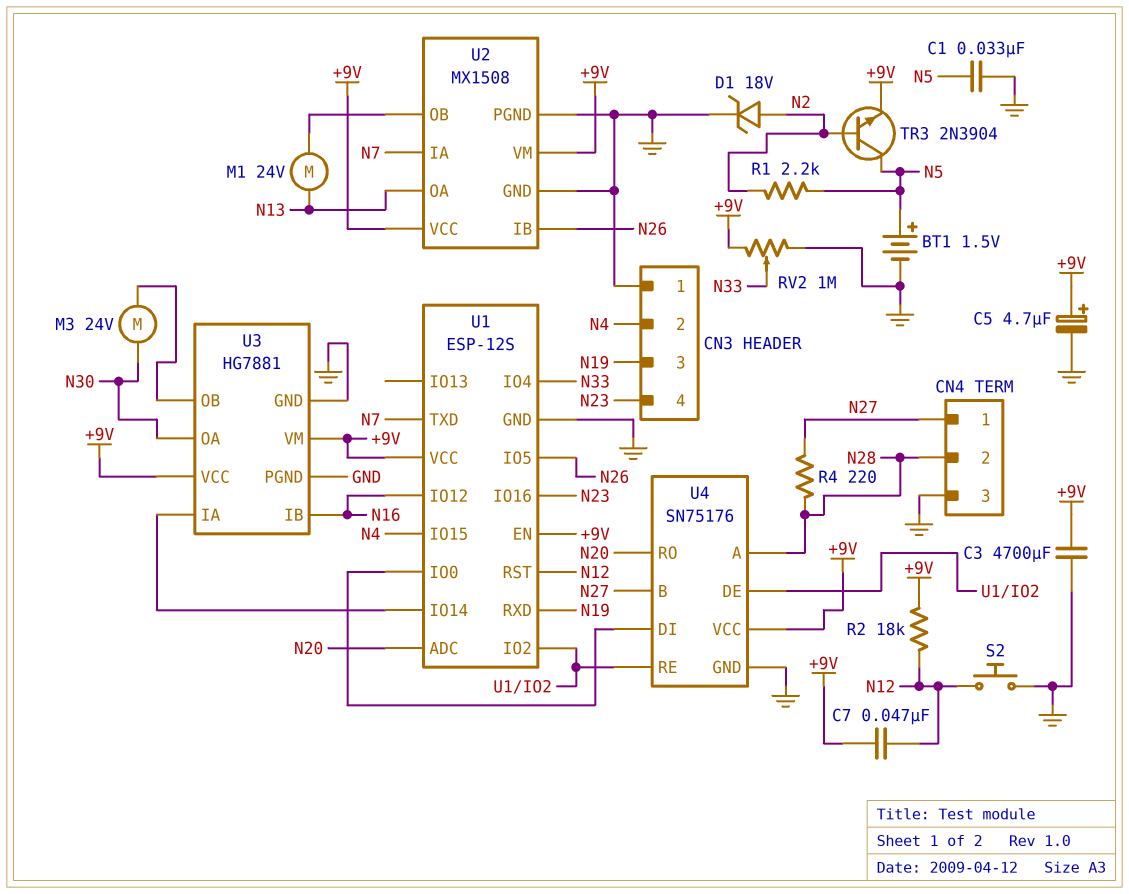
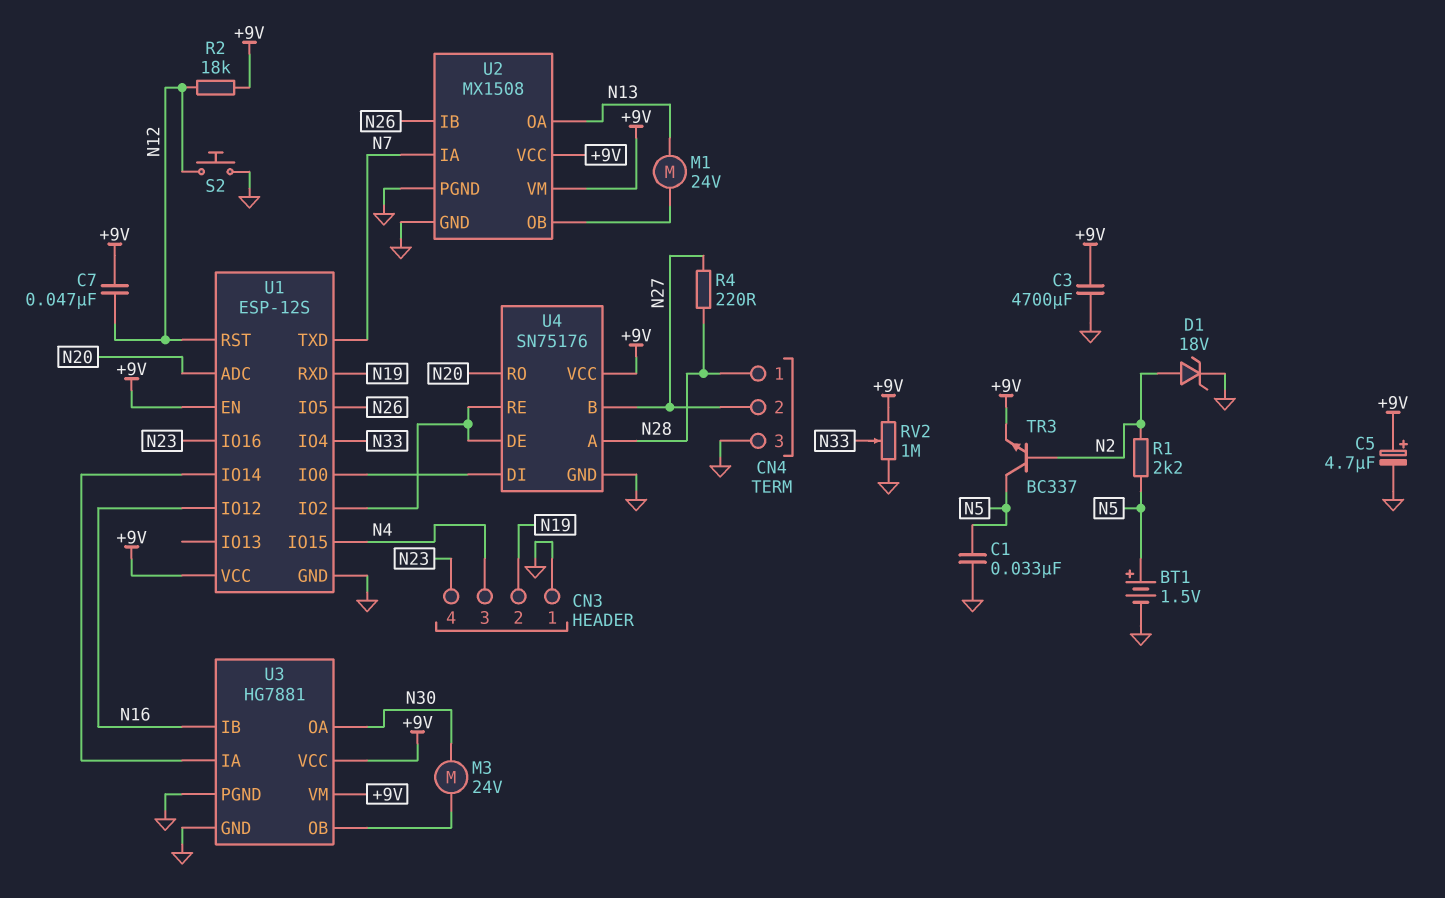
CN3 pin 2: N4 -> N19
CN3 pin 3: N19 -> N4
CN4 pin 1: N27 -> N28
CN4 pin 2: N28 -> N27
TR3: NPN 2N3904 (B N2, C N5, E +9V) -> NPN BC337 (B N2, C N5, E +9V)

